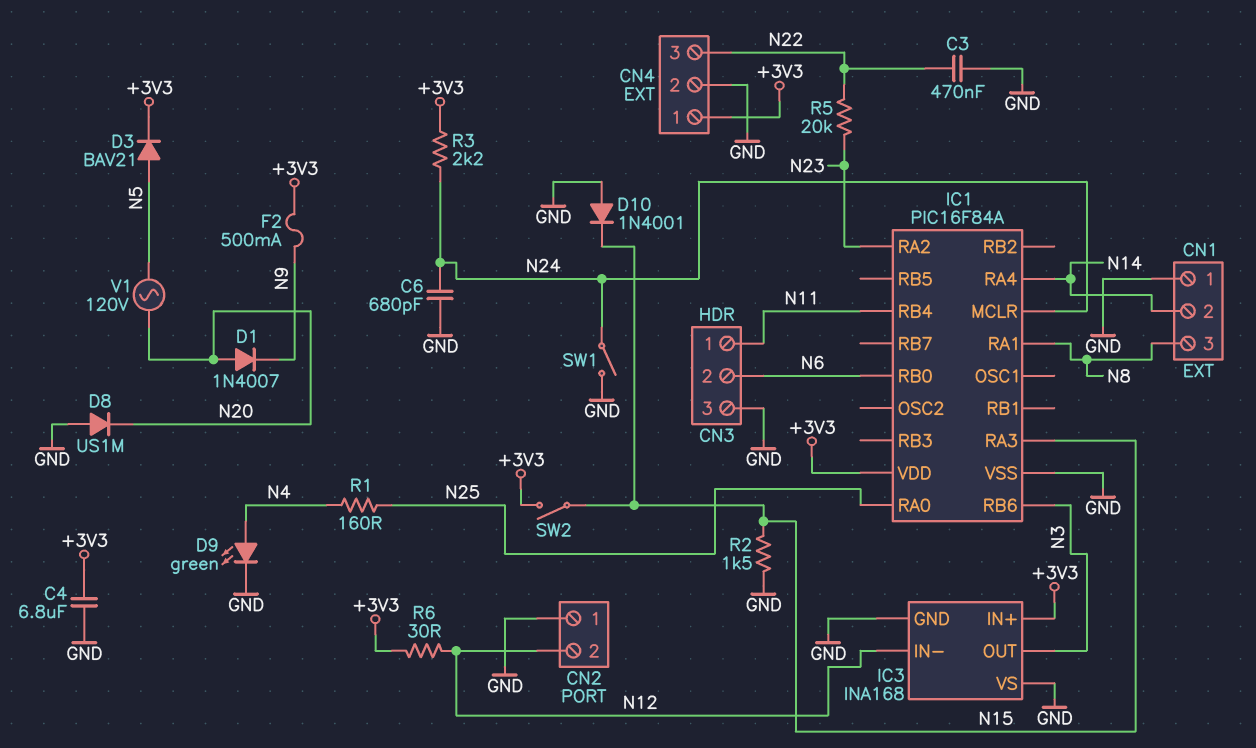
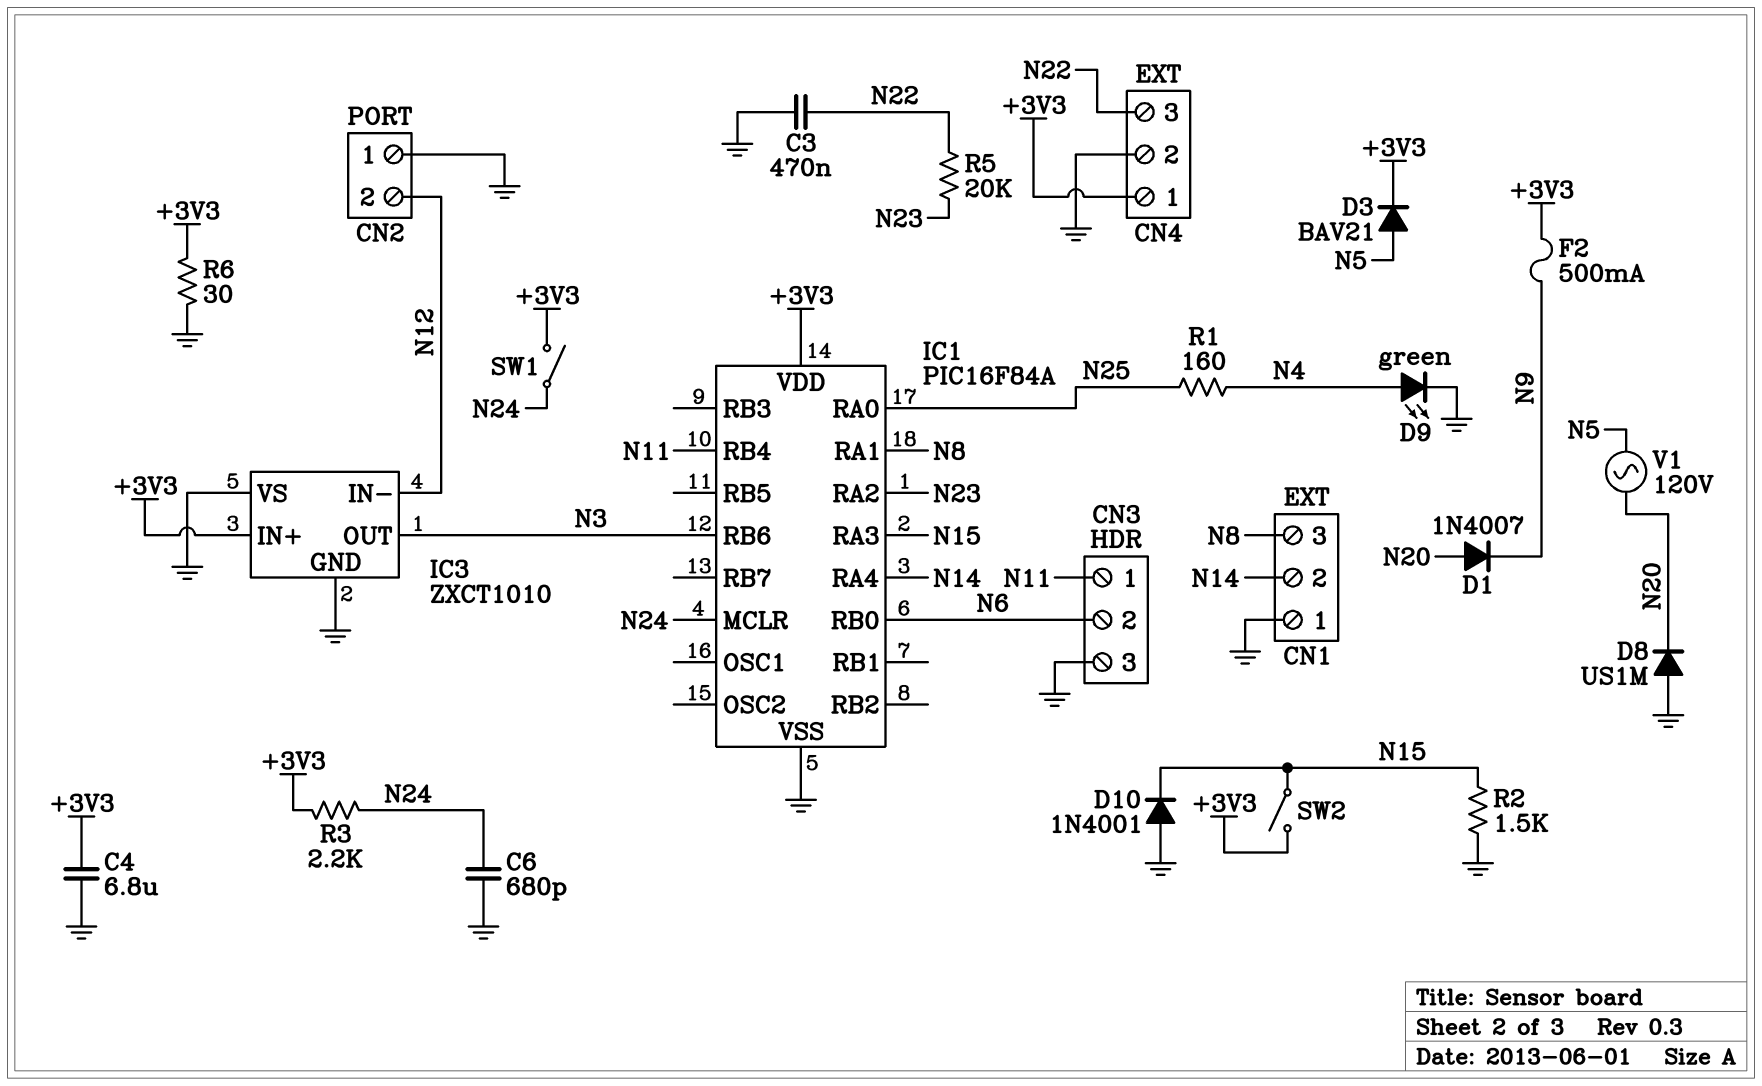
IC3: INA168 -> ZXCT1010
R6: 30 (+3V3, N12) -> 30 (+3V3, GND)
SW1: switch (GND, N24) -> switch (+3V3, N24)

